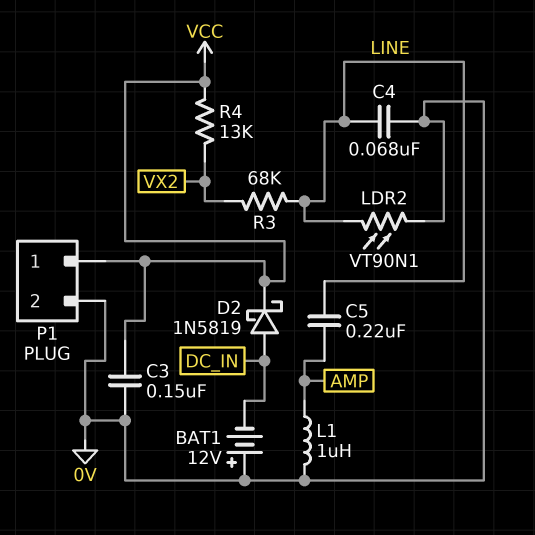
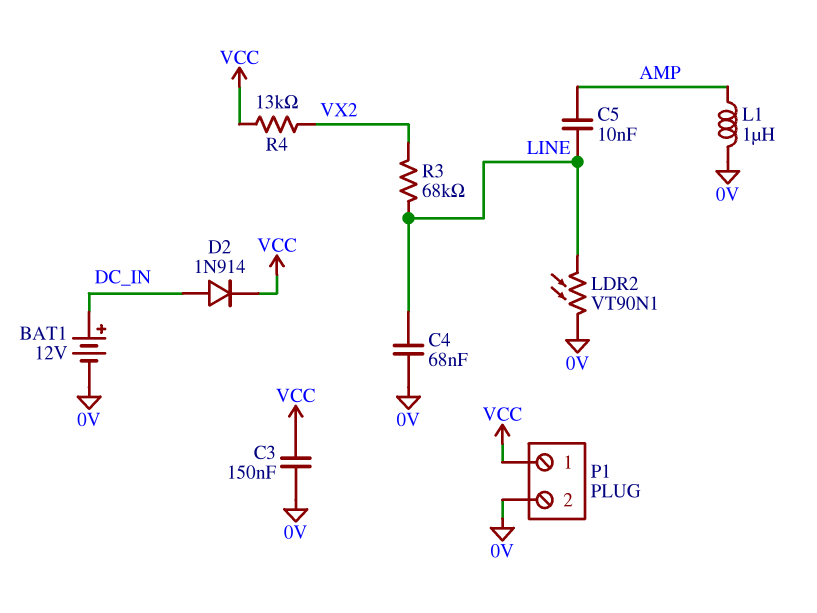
BAT1: 12V (plus 0V, minus DC_IN) -> 12V (plus DC_IN, minus 0V)
C5: 220nF (AMP, LINE) -> 10nF (AMP, LINE)
D2: schottky 1N5819 (A DC_IN, K VCC) -> diode 1N914 (A DC_IN, K VCC)

